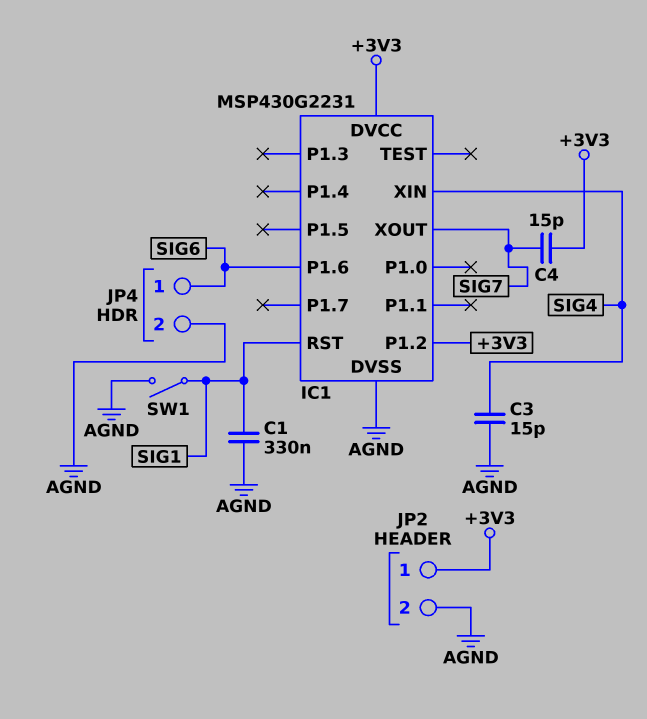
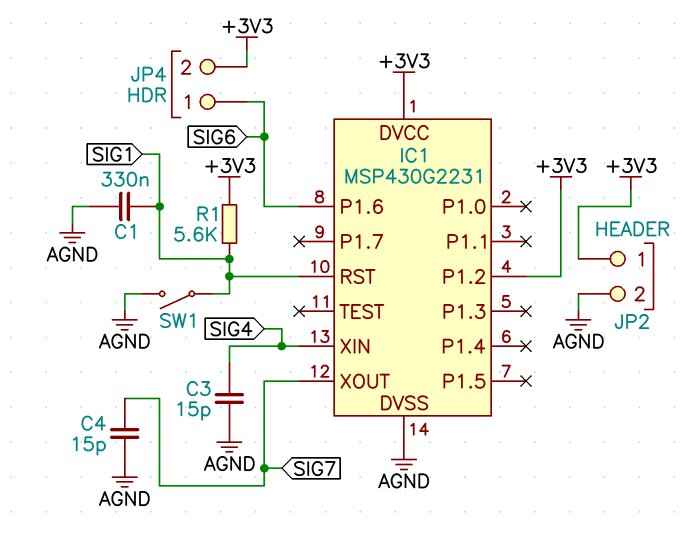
C4: 15pF (+3V3, SIG7) -> 15pF (AGND, SIG7)
JP4 pin 2: AGND -> +3V3
R1: none -> 5.6k (+3V3, SIG1)

